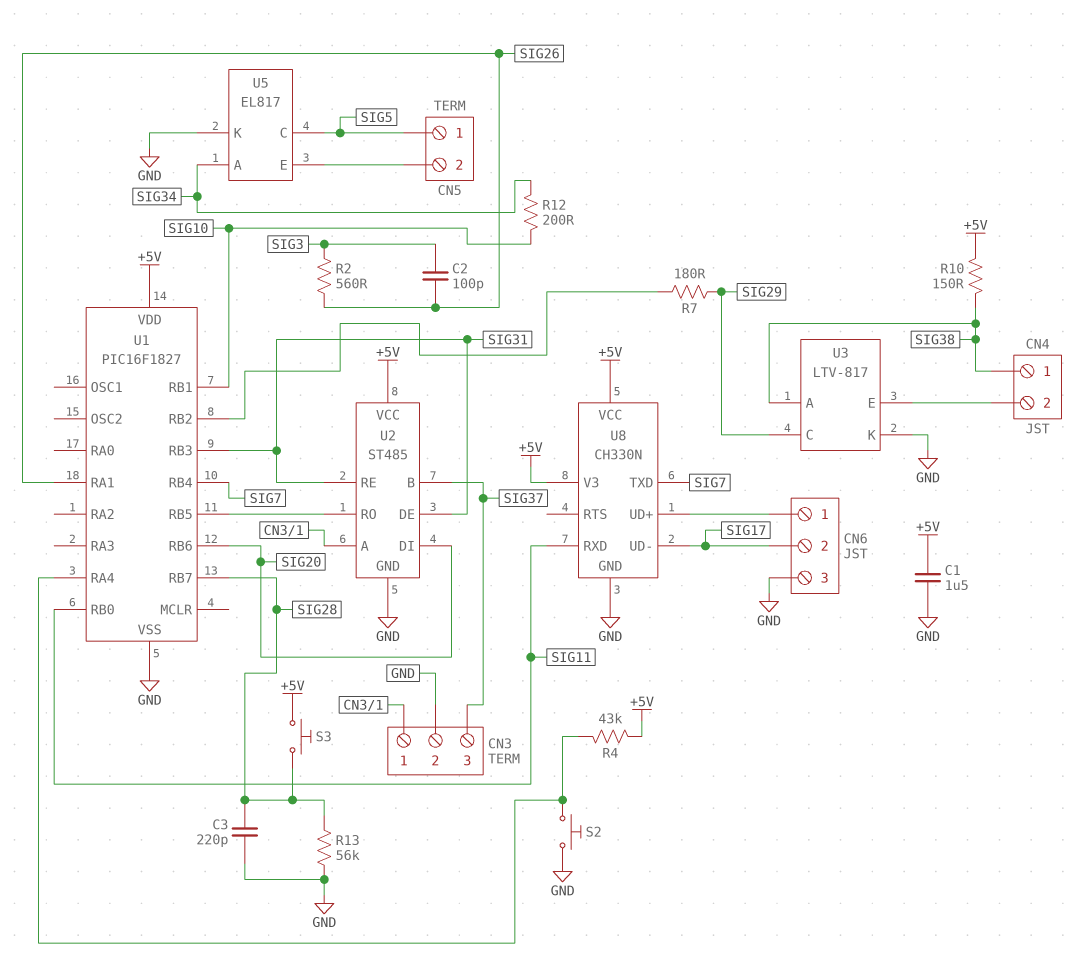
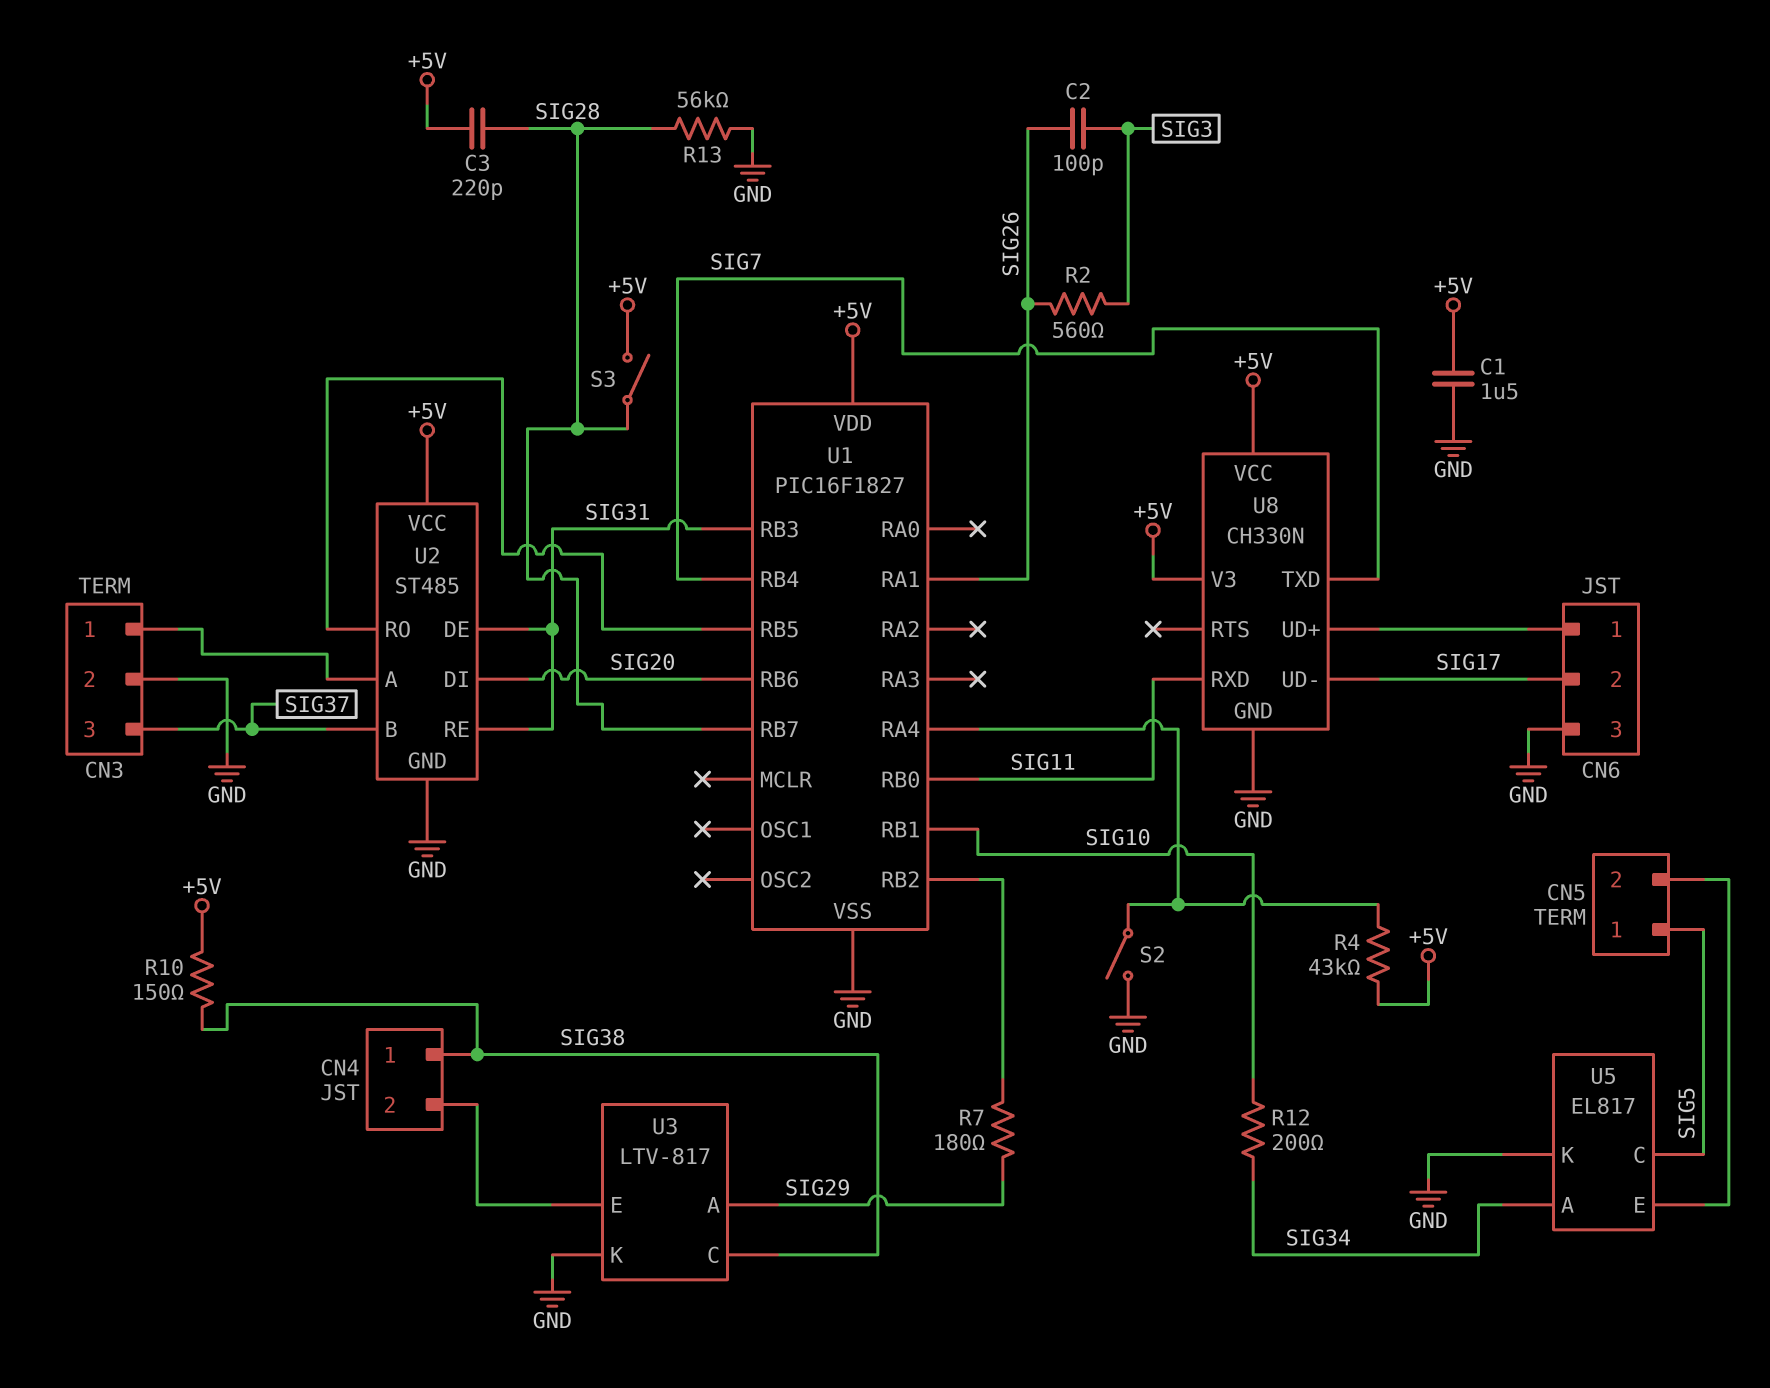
C3: 220pF (GND, SIG28) -> 220pF (+5V, SIG28)
S2: button (GND, U1/RA4) -> switch (GND, U1/RA4)
S3: button (+5V, SIG28) -> switch (+5V, SIG28)
U3 pin A: SIG38 -> SIG29
U3 pin C: SIG29 -> SIG38

